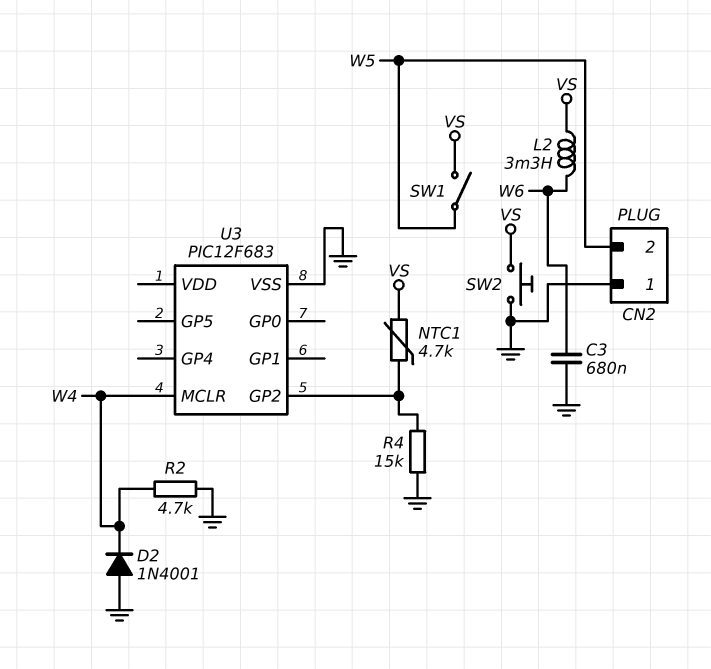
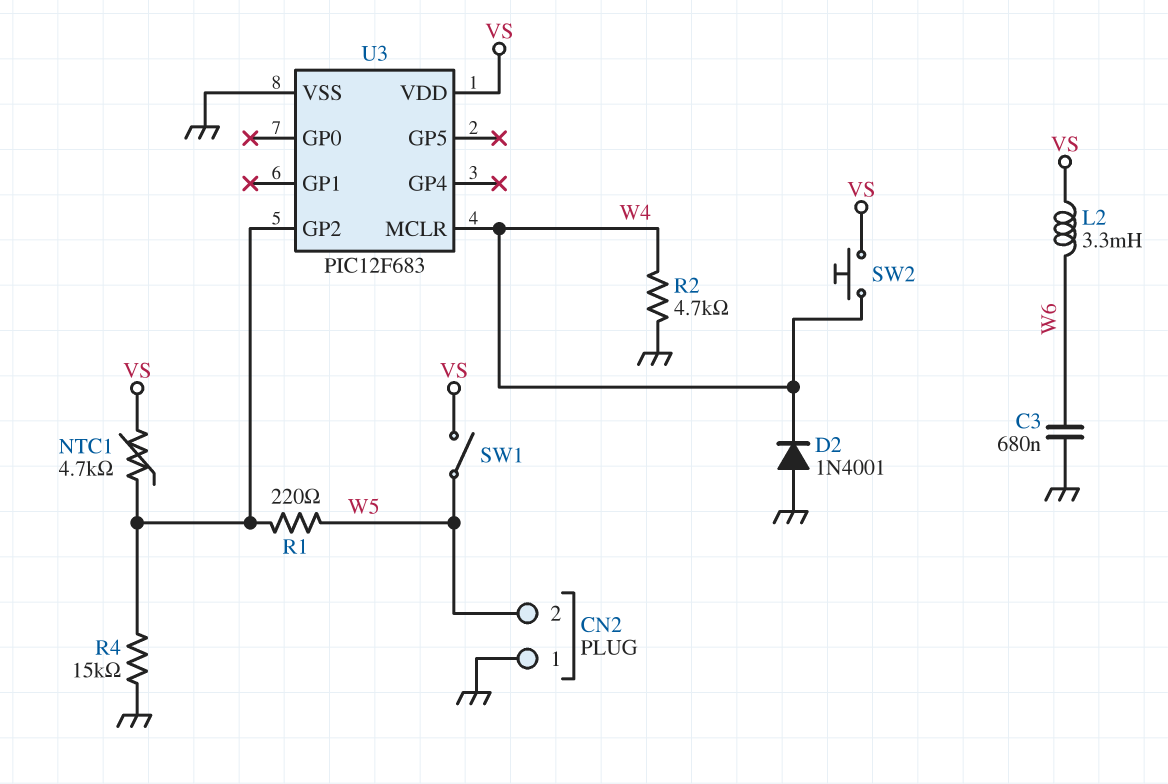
R1: none -> 220 (U3/GP2, W5)
SW2: button (GND, VS) -> button (VS, W4)
U3 pin VDD: none -> VS

